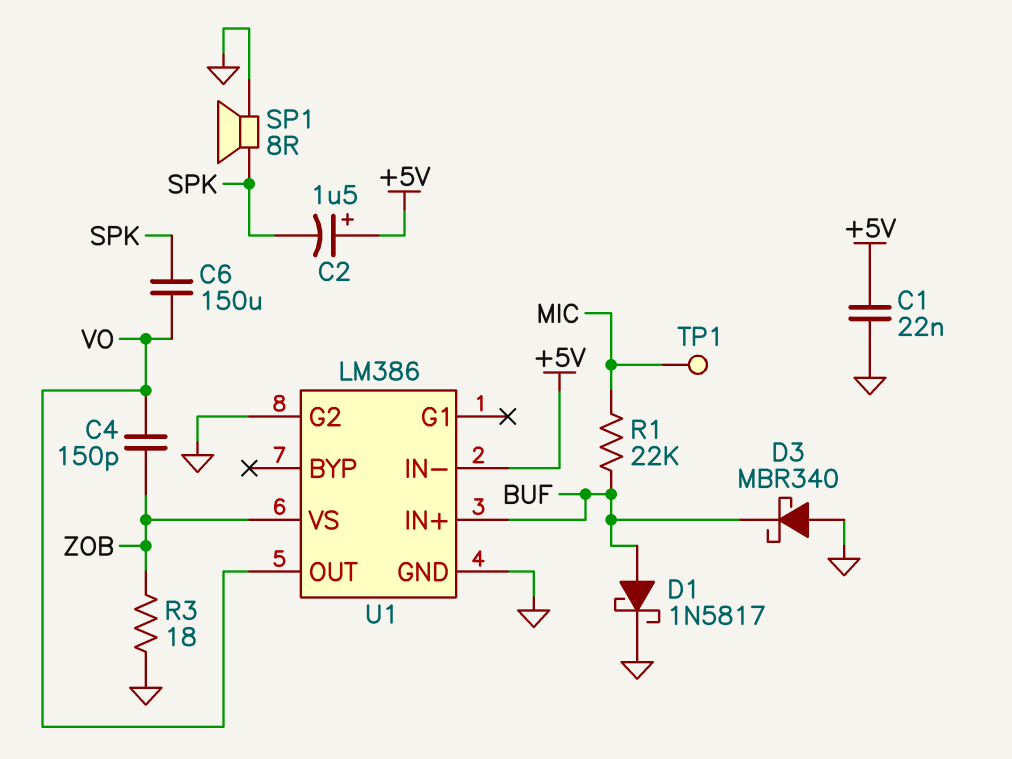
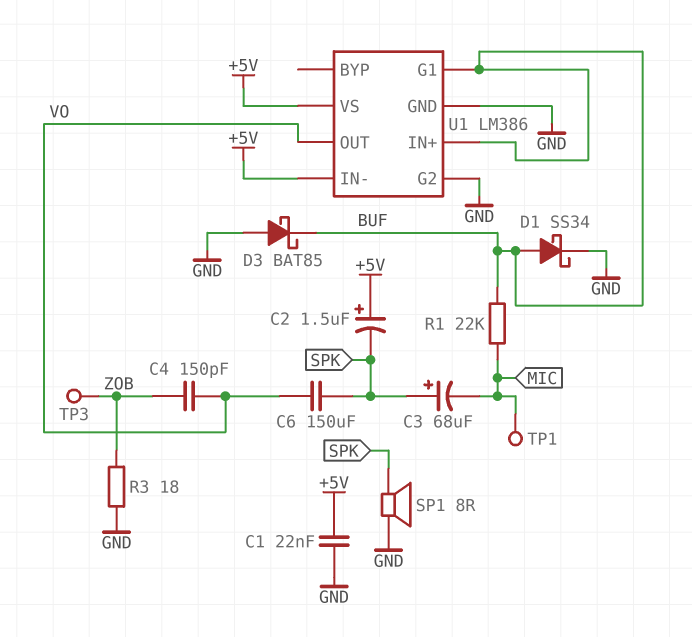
C3: none -> 68uF (plus SPK, minus MIC)
D1: schottky 1N5817 (A BUF, K GND) -> schottky SS34 (A BUF, K GND)
D3: schottky MBR340 (A GND, K BUF) -> schottky BAT85 (A GND, K BUF)
TP3: none -> test point (ZOB)
U1 pin G1: none -> BUF
U1 pin VS: ZOB -> +5V

